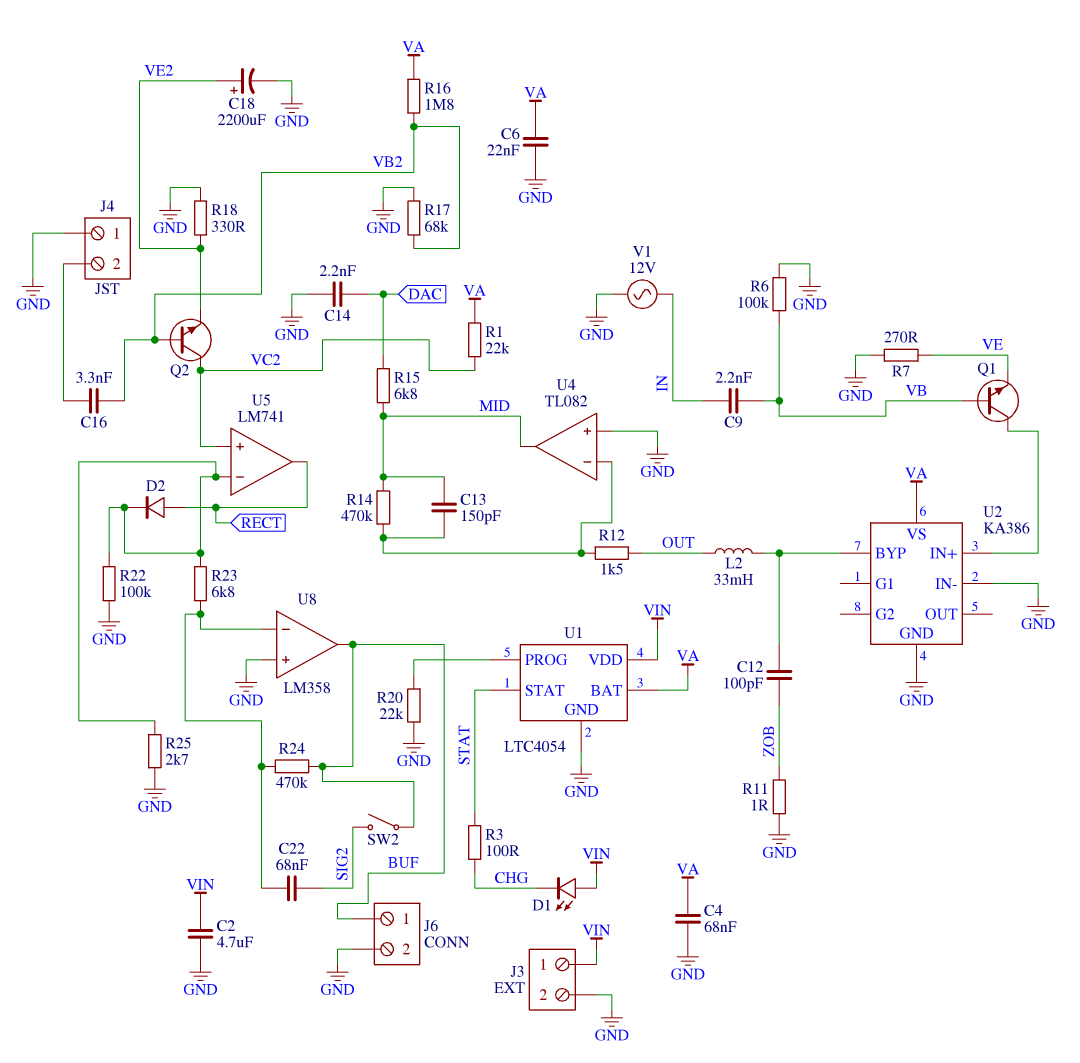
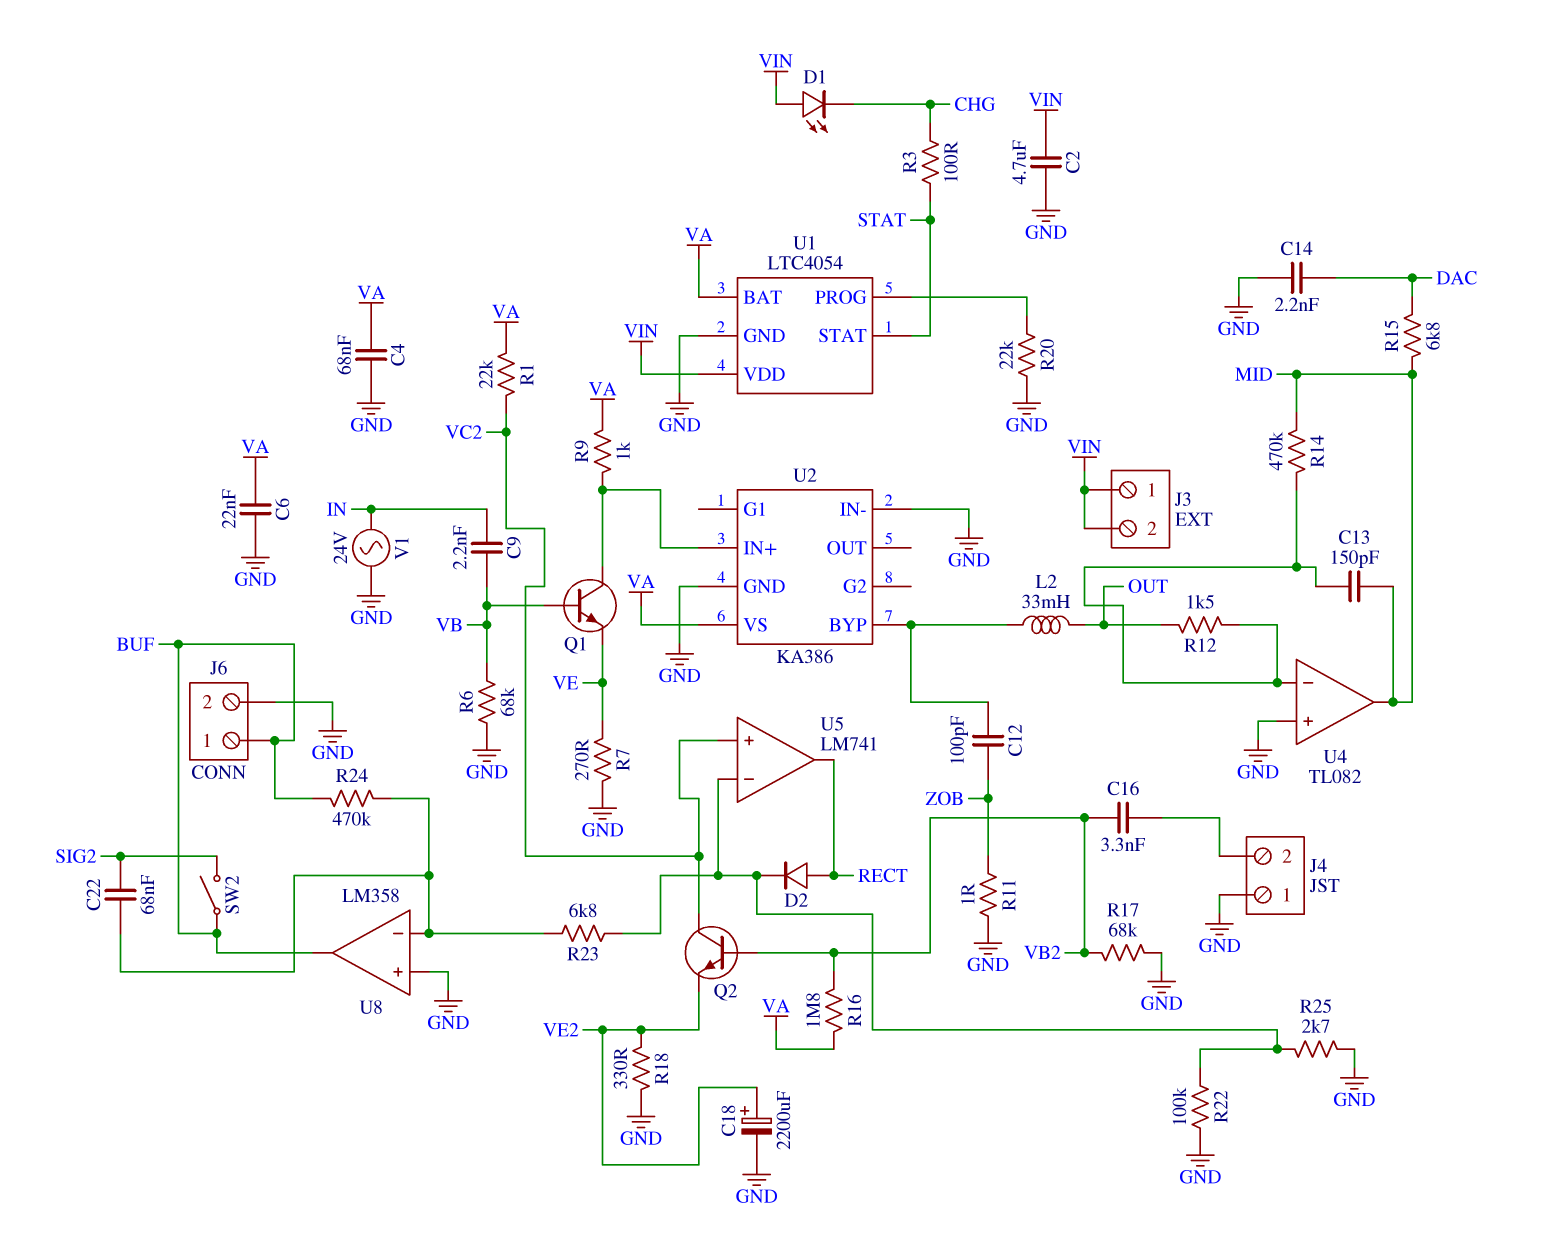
J3 pin 2: GND -> VIN
R6: 100k (GND, VB) -> 68k (GND, VB)
R9: none -> 1k (U2/IN+, VA)
V1: AC 12V (GND, IN) -> AC 24V (GND, IN)

